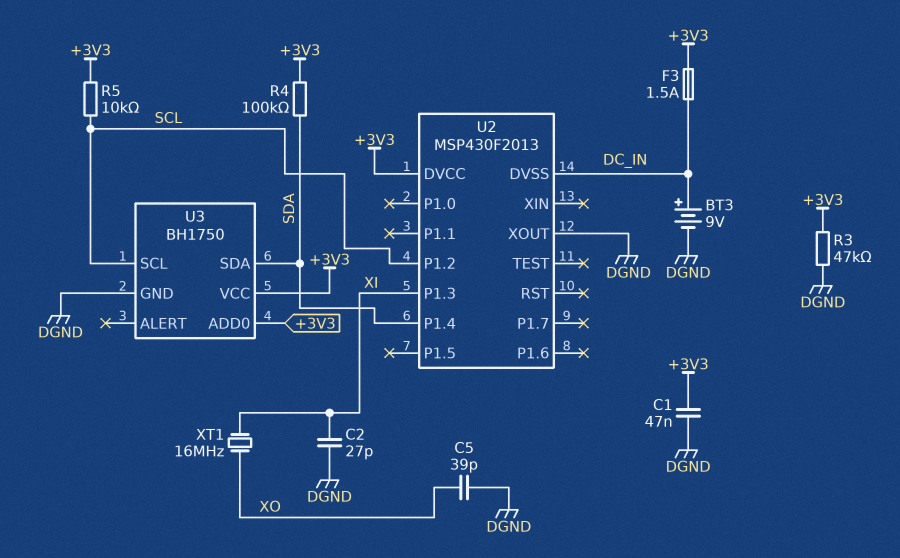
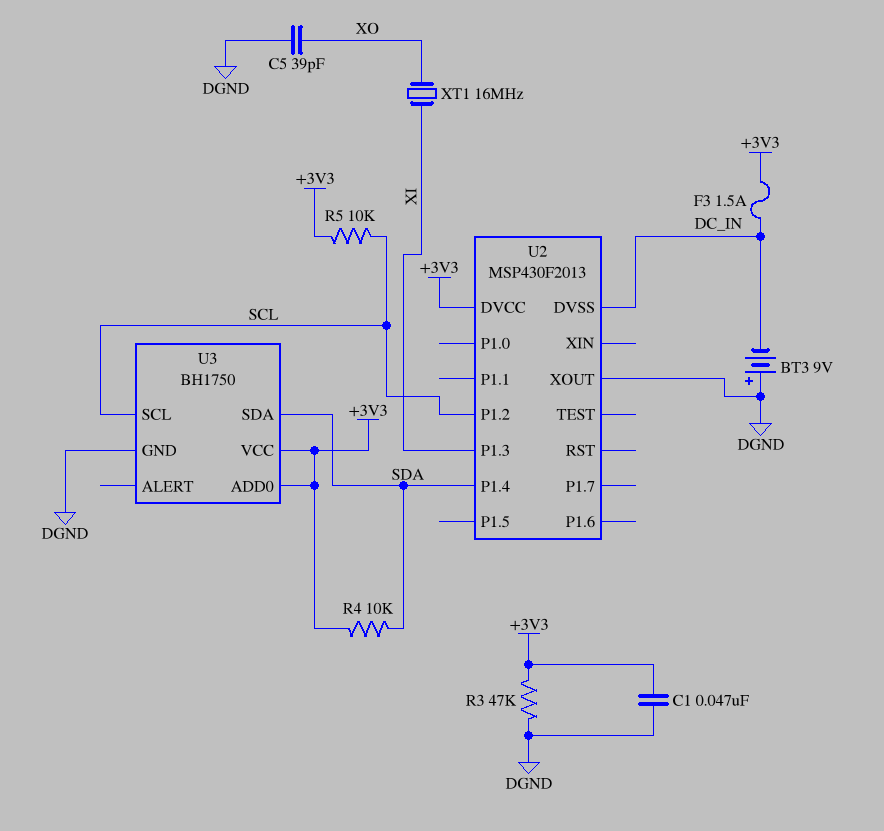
BT3: 9V (plus DC_IN, minus DGND) -> 9V (plus DGND, minus DC_IN)
C2: 27pF (DGND, XI) -> none
R4: 100k (+3V3, SDA) -> 10k (+3V3, SDA)

